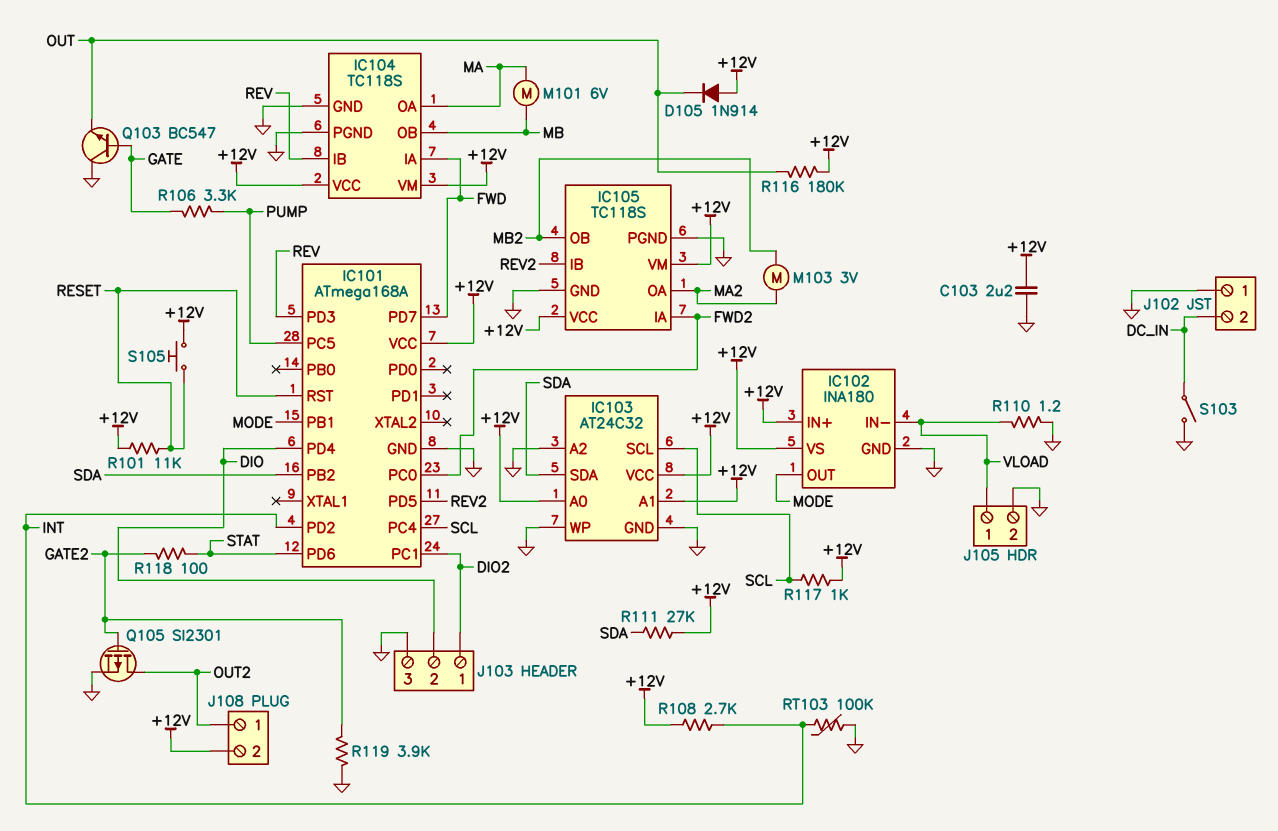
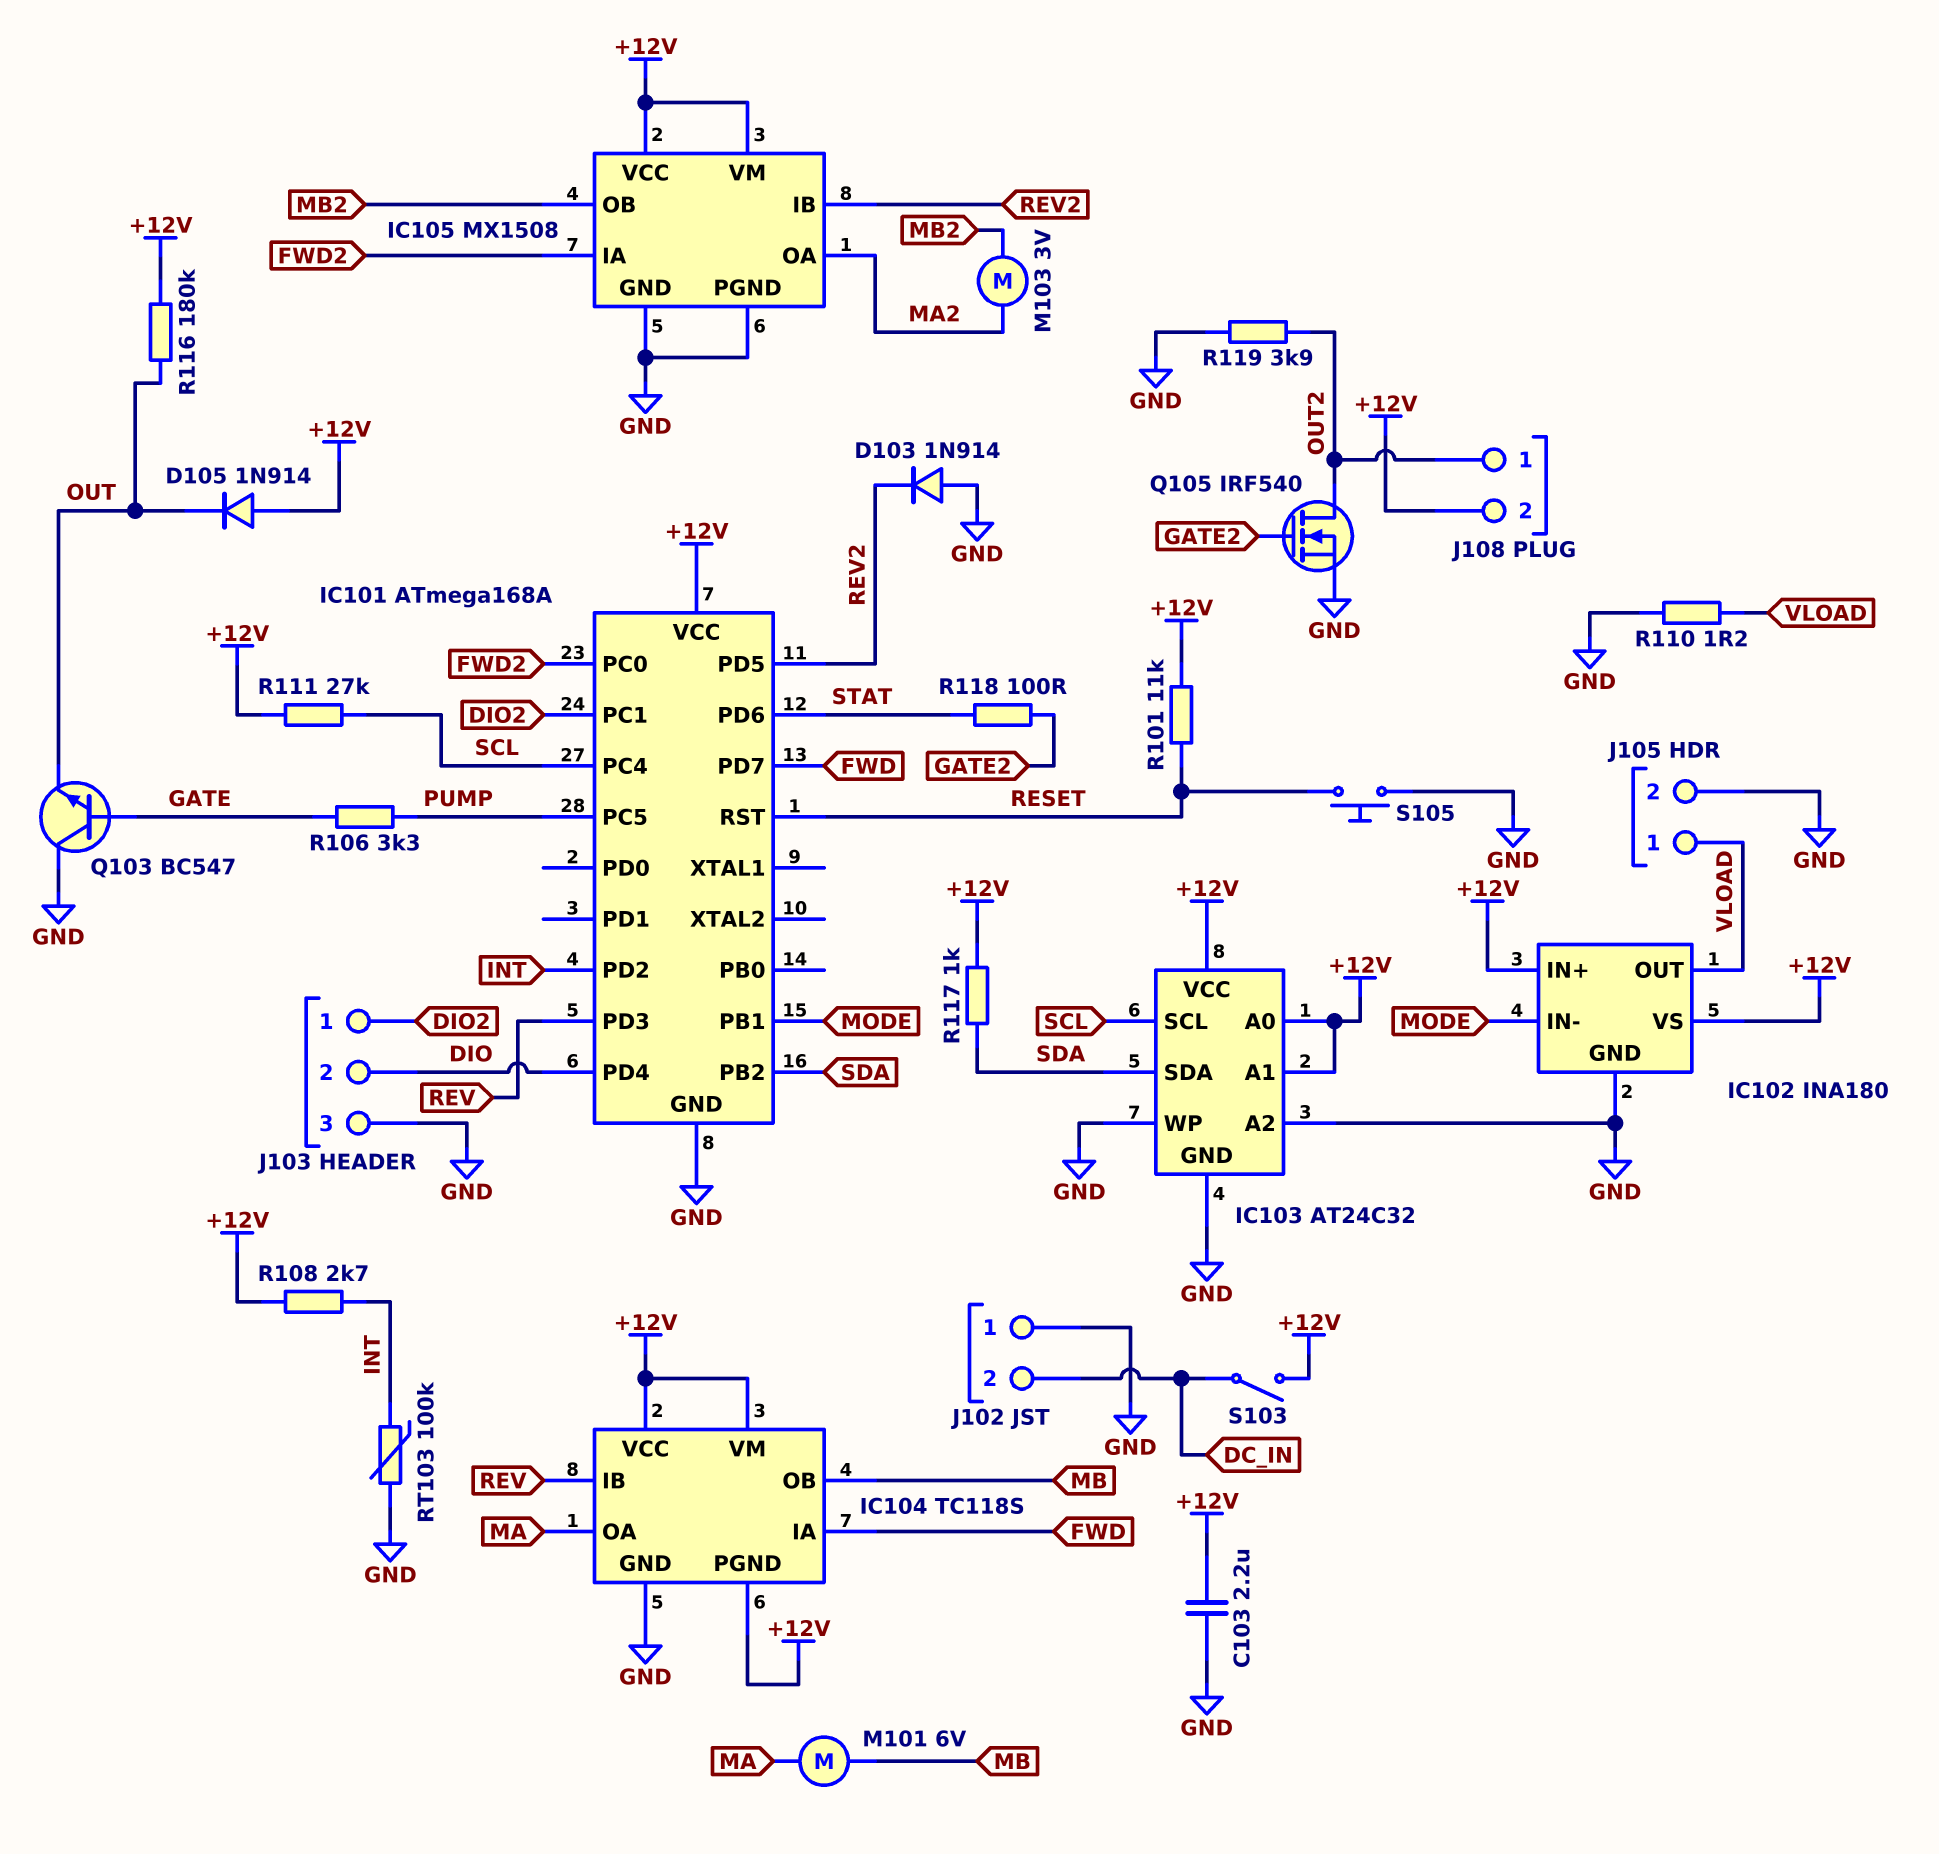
D103: none -> diode 1N914 (A GND, K REV2)
IC102 pin IN-: VLOAD -> MODE
IC102 pin OUT: MODE -> VLOAD
IC104 pin PGND: GND -> +12V
IC105: TC118S -> MX1508
Q105: PMOS SI2301 (G GATE2, D OUT2, S GND) -> NMOS IRF540 (G GATE2, D OUT2, S GND)
R111: 27k (+12V, SDA) -> 27k (+12V, SCL)
R117: 1k (+12V, SCL) -> 1k (+12V, SDA)
R119: 3.9k (GATE2, GND) -> 3.9k (GND, OUT2)
S103: switch (DC_IN, GND) -> switch (+12V, DC_IN)
S105: button (+12V, RESET) -> button (GND, RESET)

